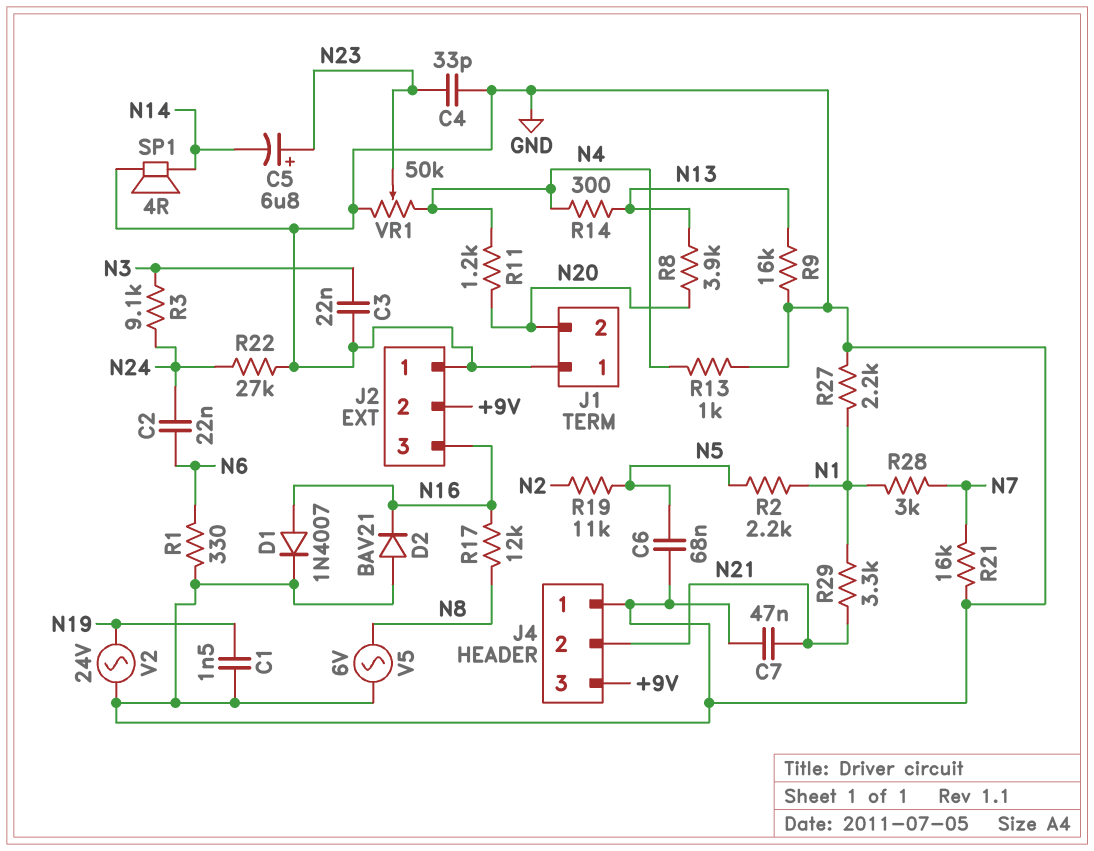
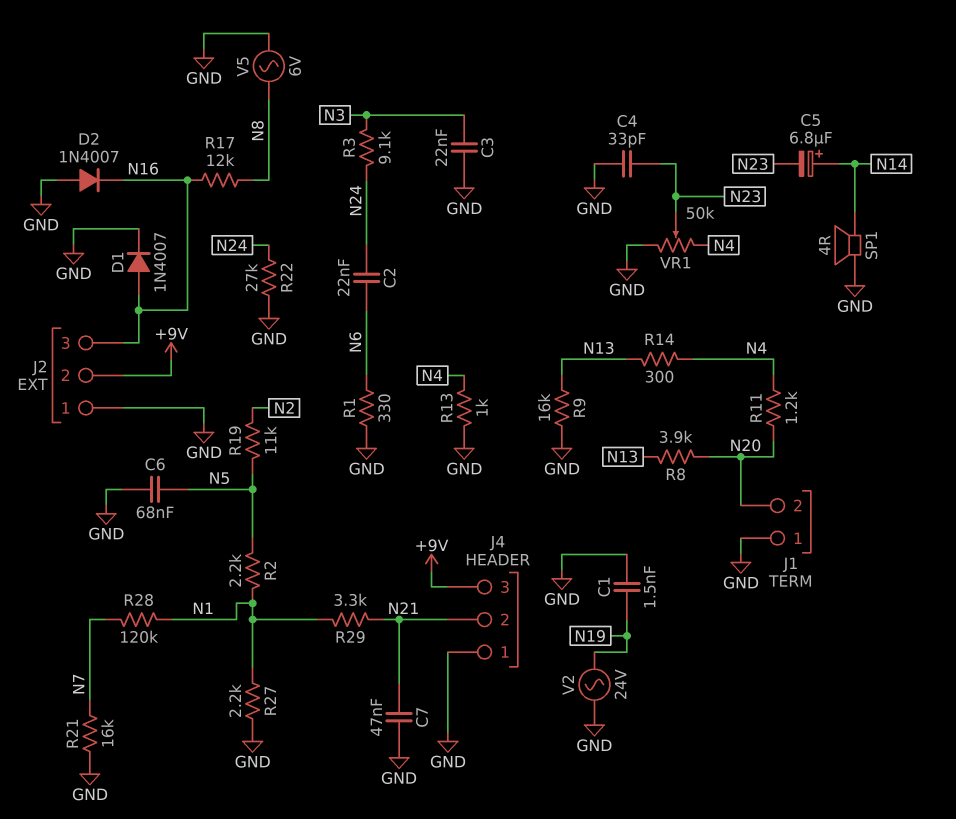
C5: 6.8uF (plus N23, minus N14) -> 6.8uF (plus N14, minus N23)
D2: diode BAV21 (A GND, K N16) -> diode 1N4007 (A GND, K N16)
R28: 3k (N1, N7) -> 120k (N1, N7)

